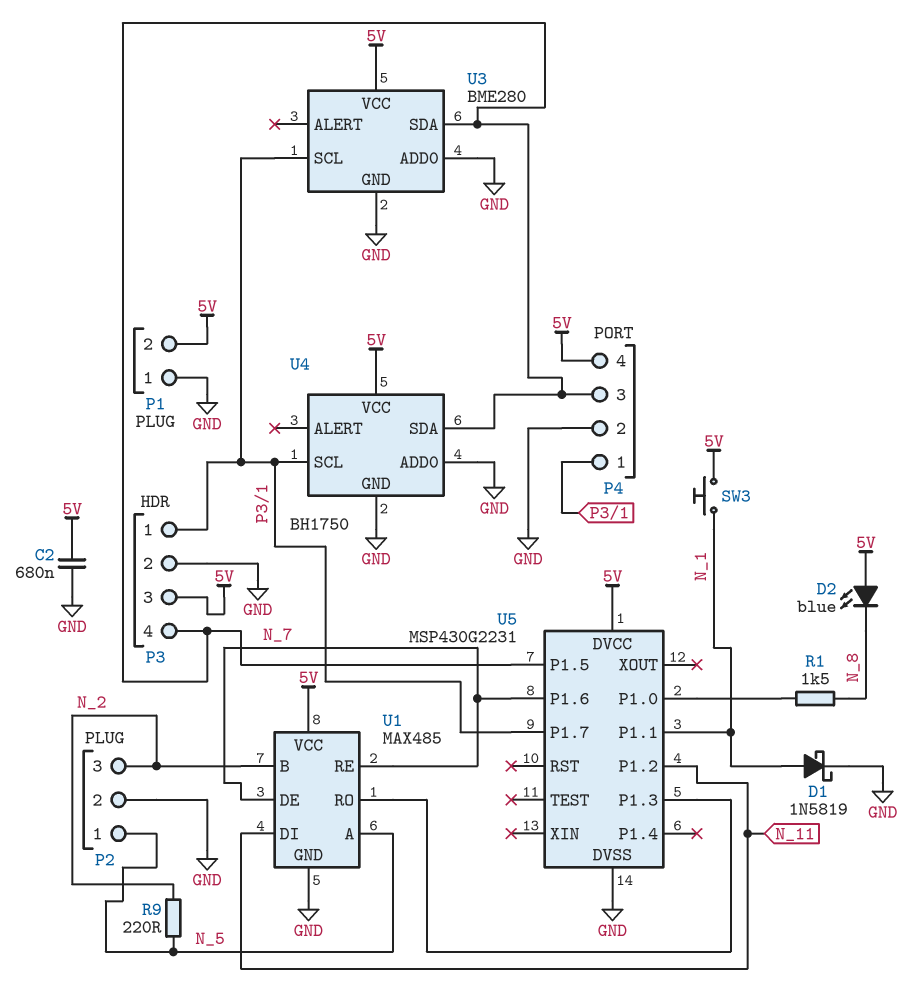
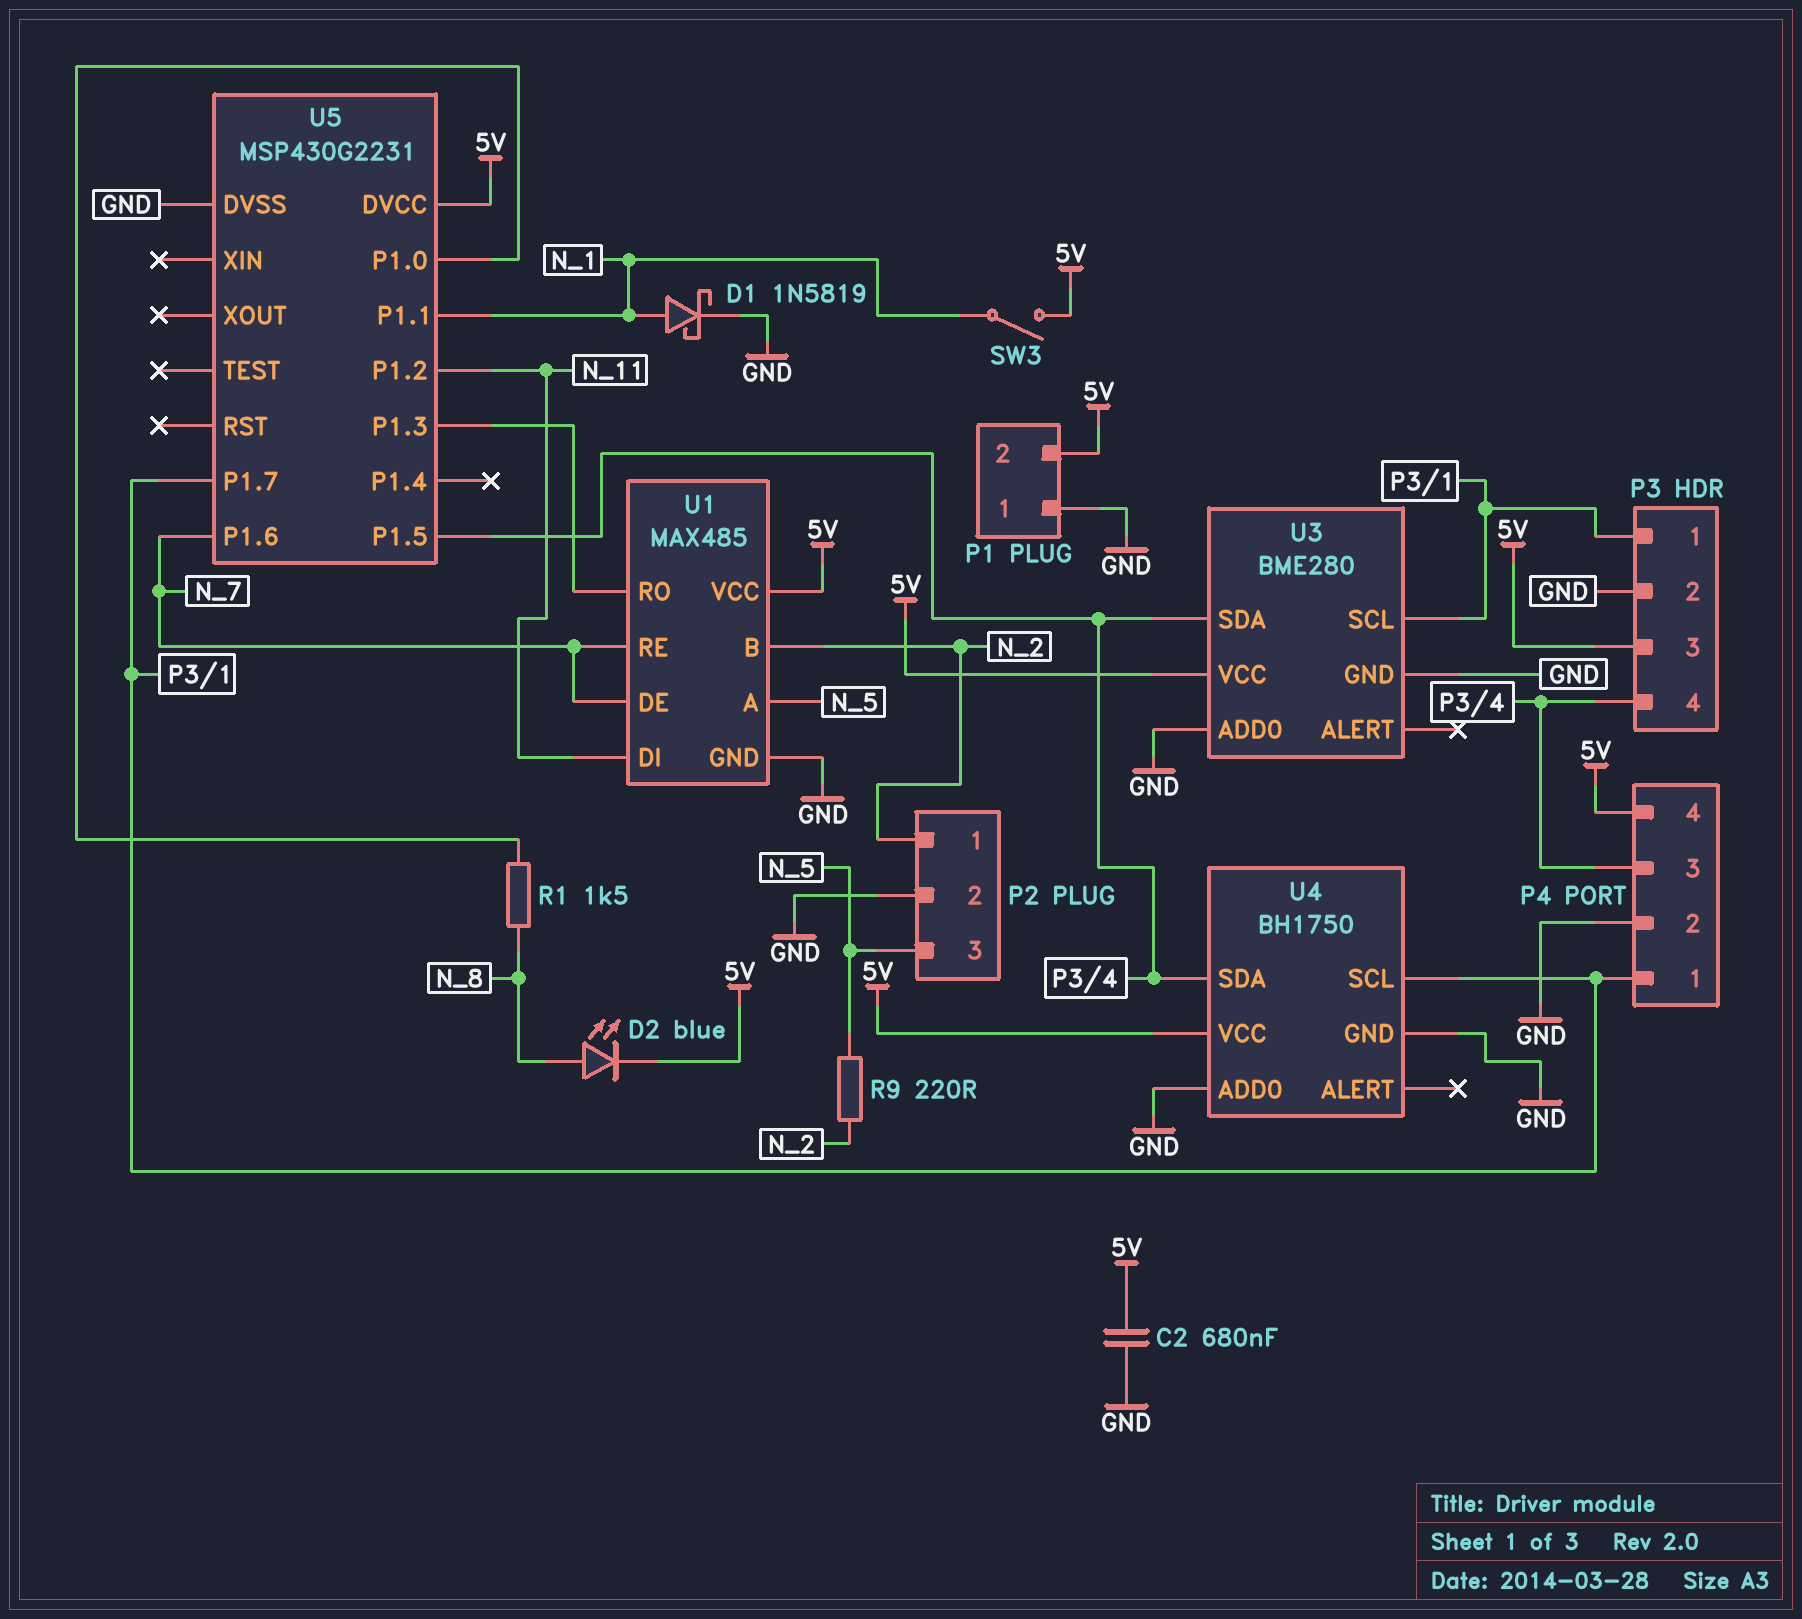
D2: LED blue (A 5V, K N_8) -> LED blue (A N_8, K 5V)
P2 pin 1: N_5 -> N_2
P2 pin 3: N_2 -> N_5
SW3: button (5V, N_1) -> switch (5V, N_1)

